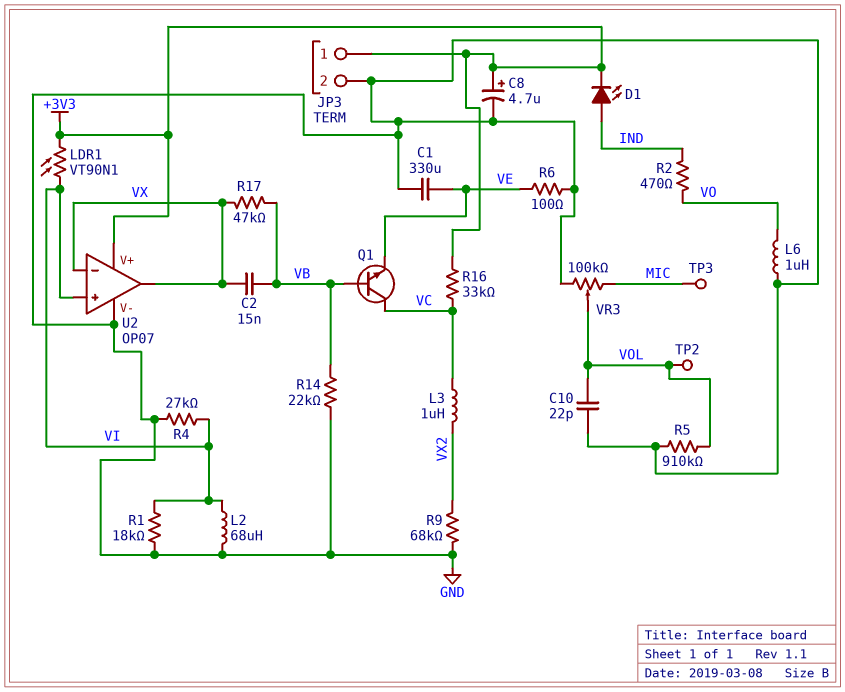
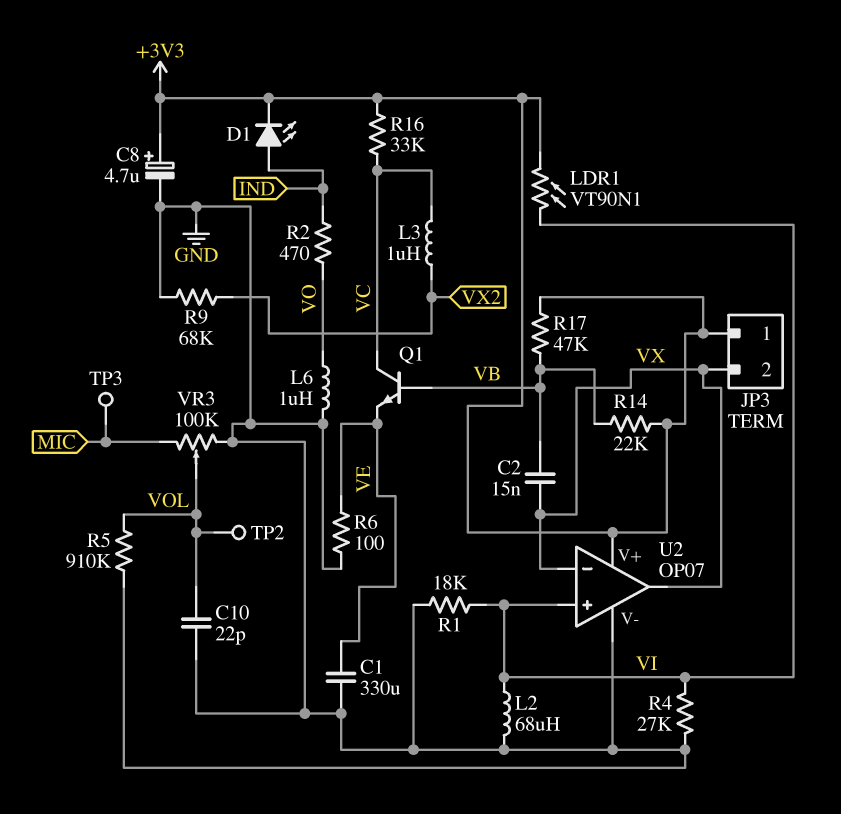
JP3 pin 2: GND -> VX
R14: 22k (GND, VB) -> 22k (+3V3, VB)
R17: 47k (VB, VX) -> 47k (+3V3, VB)

